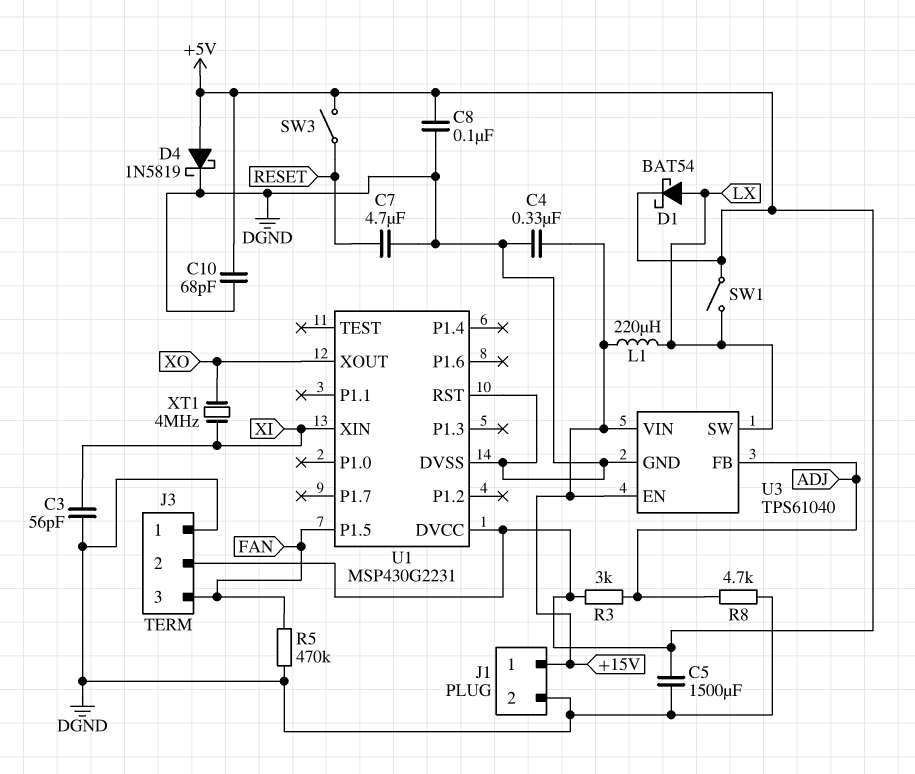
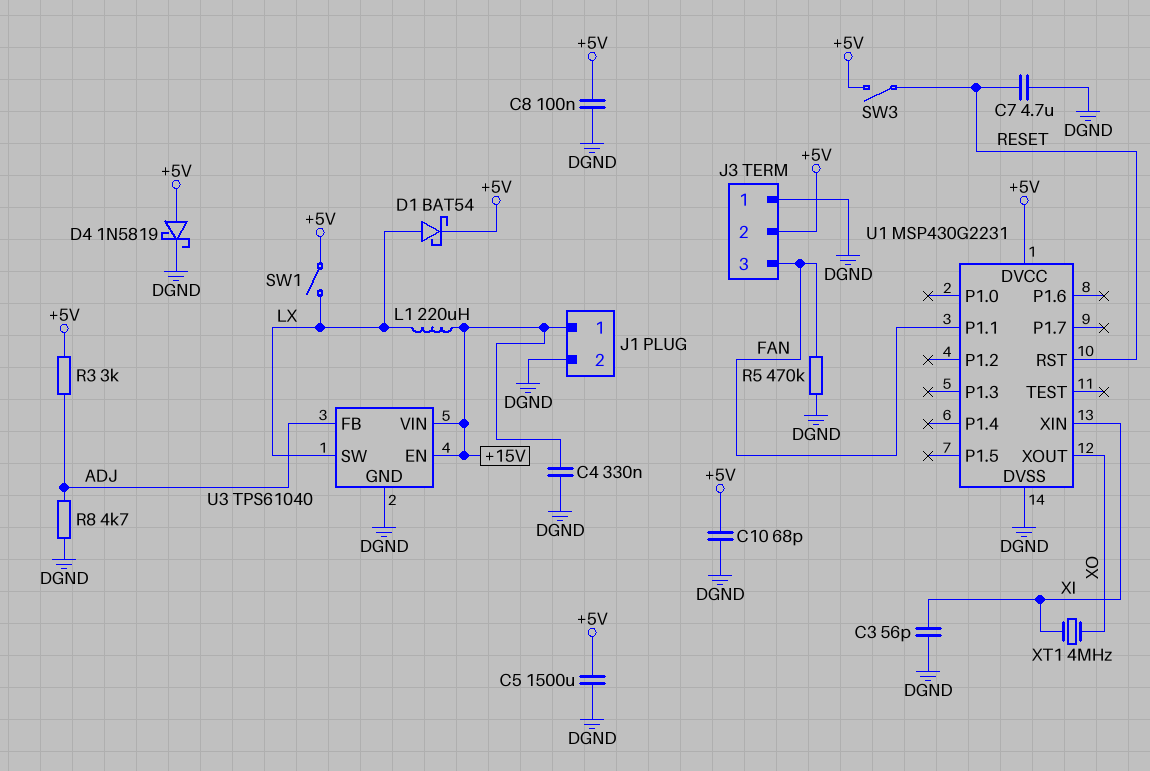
U1 pin P1.1: none -> FAN
U1 pin P1.5: FAN -> none
U1 pin RST: DGND -> RESET

